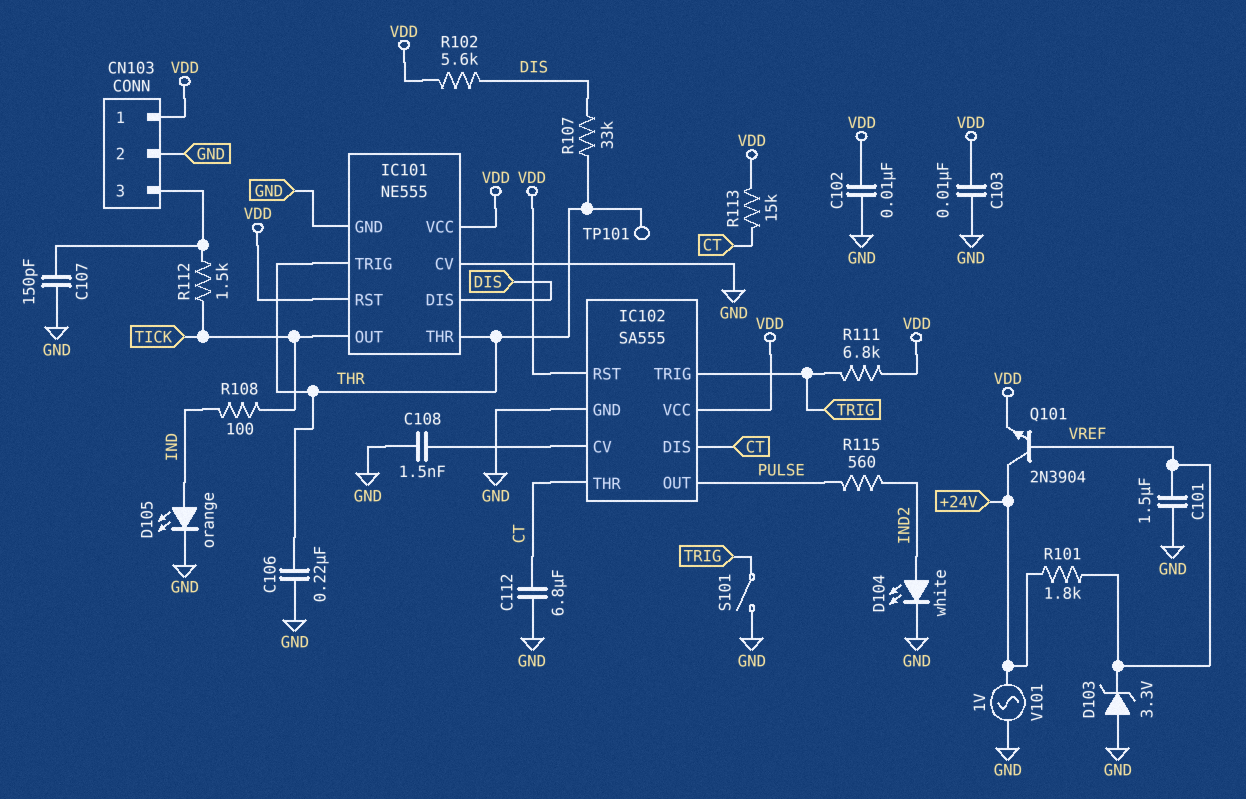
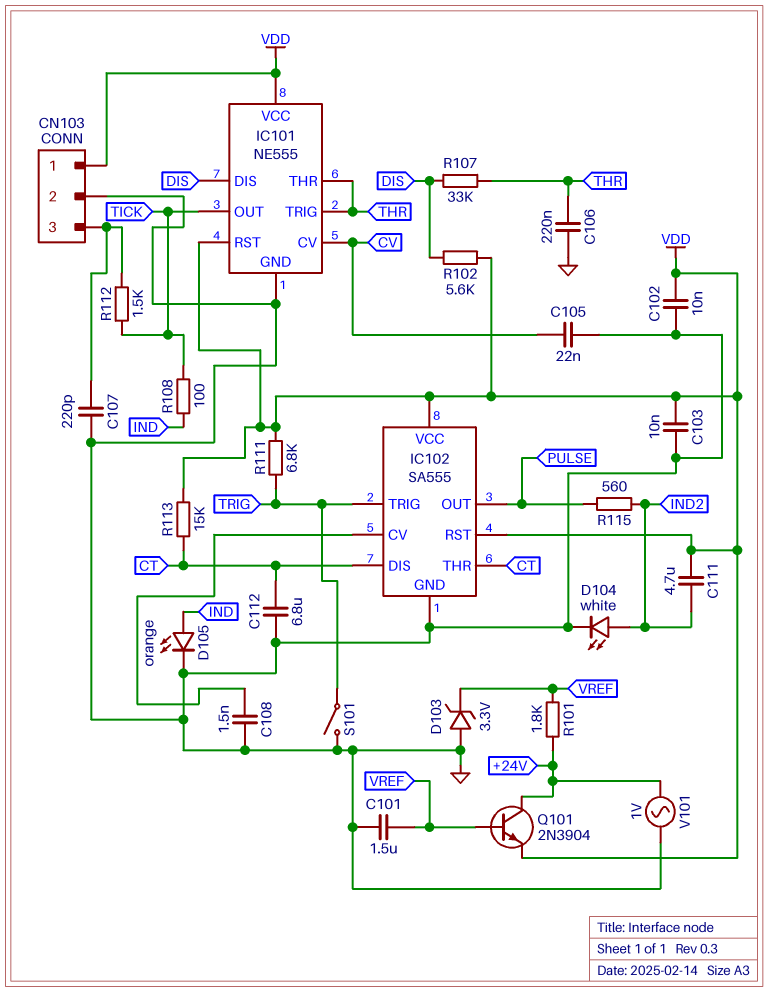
C105: none -> 22nF (CV, GND)
C107: 150pF (CN103/3, GND) -> 220pF (CN103/3, GND)
C111: none -> 4.7uF (IND2, VDD)
IC101 pin CV: GND -> CV
TP101: test point (THR) -> none

